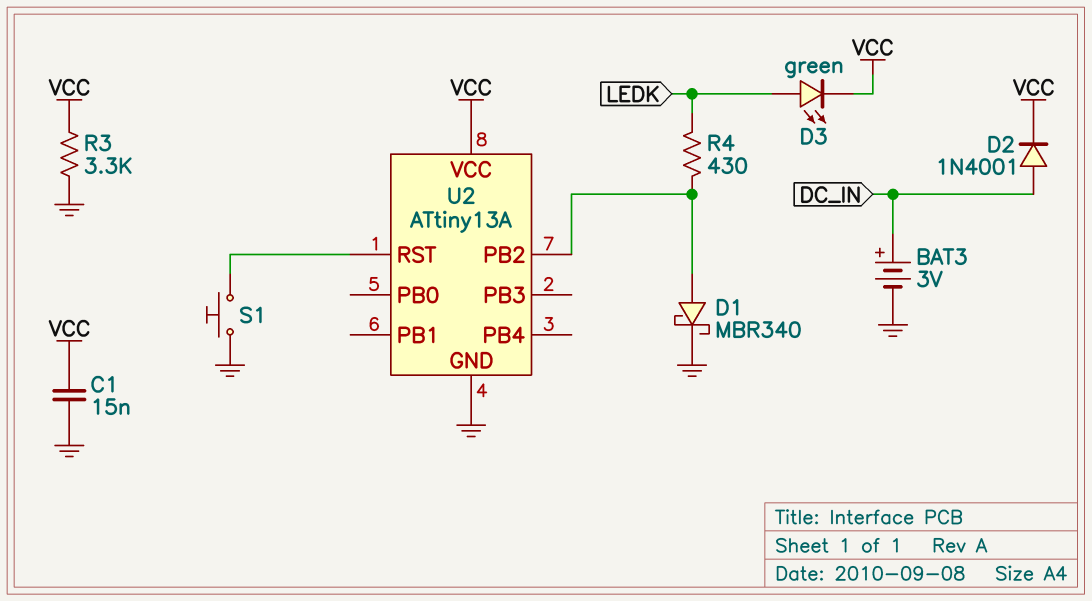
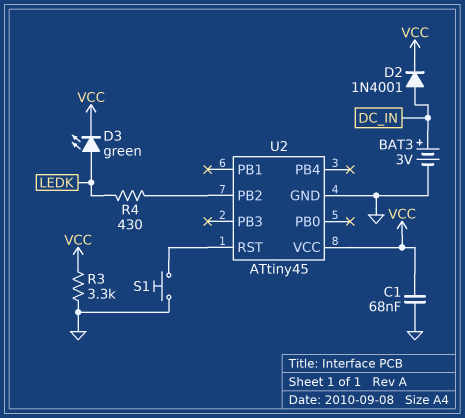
C1: 15nF (GND, VCC) -> 68nF (GND, VCC)
D1: schottky MBR340 (A U2/PB2, K GND) -> none
U2: ATtiny13A -> ATtiny45

